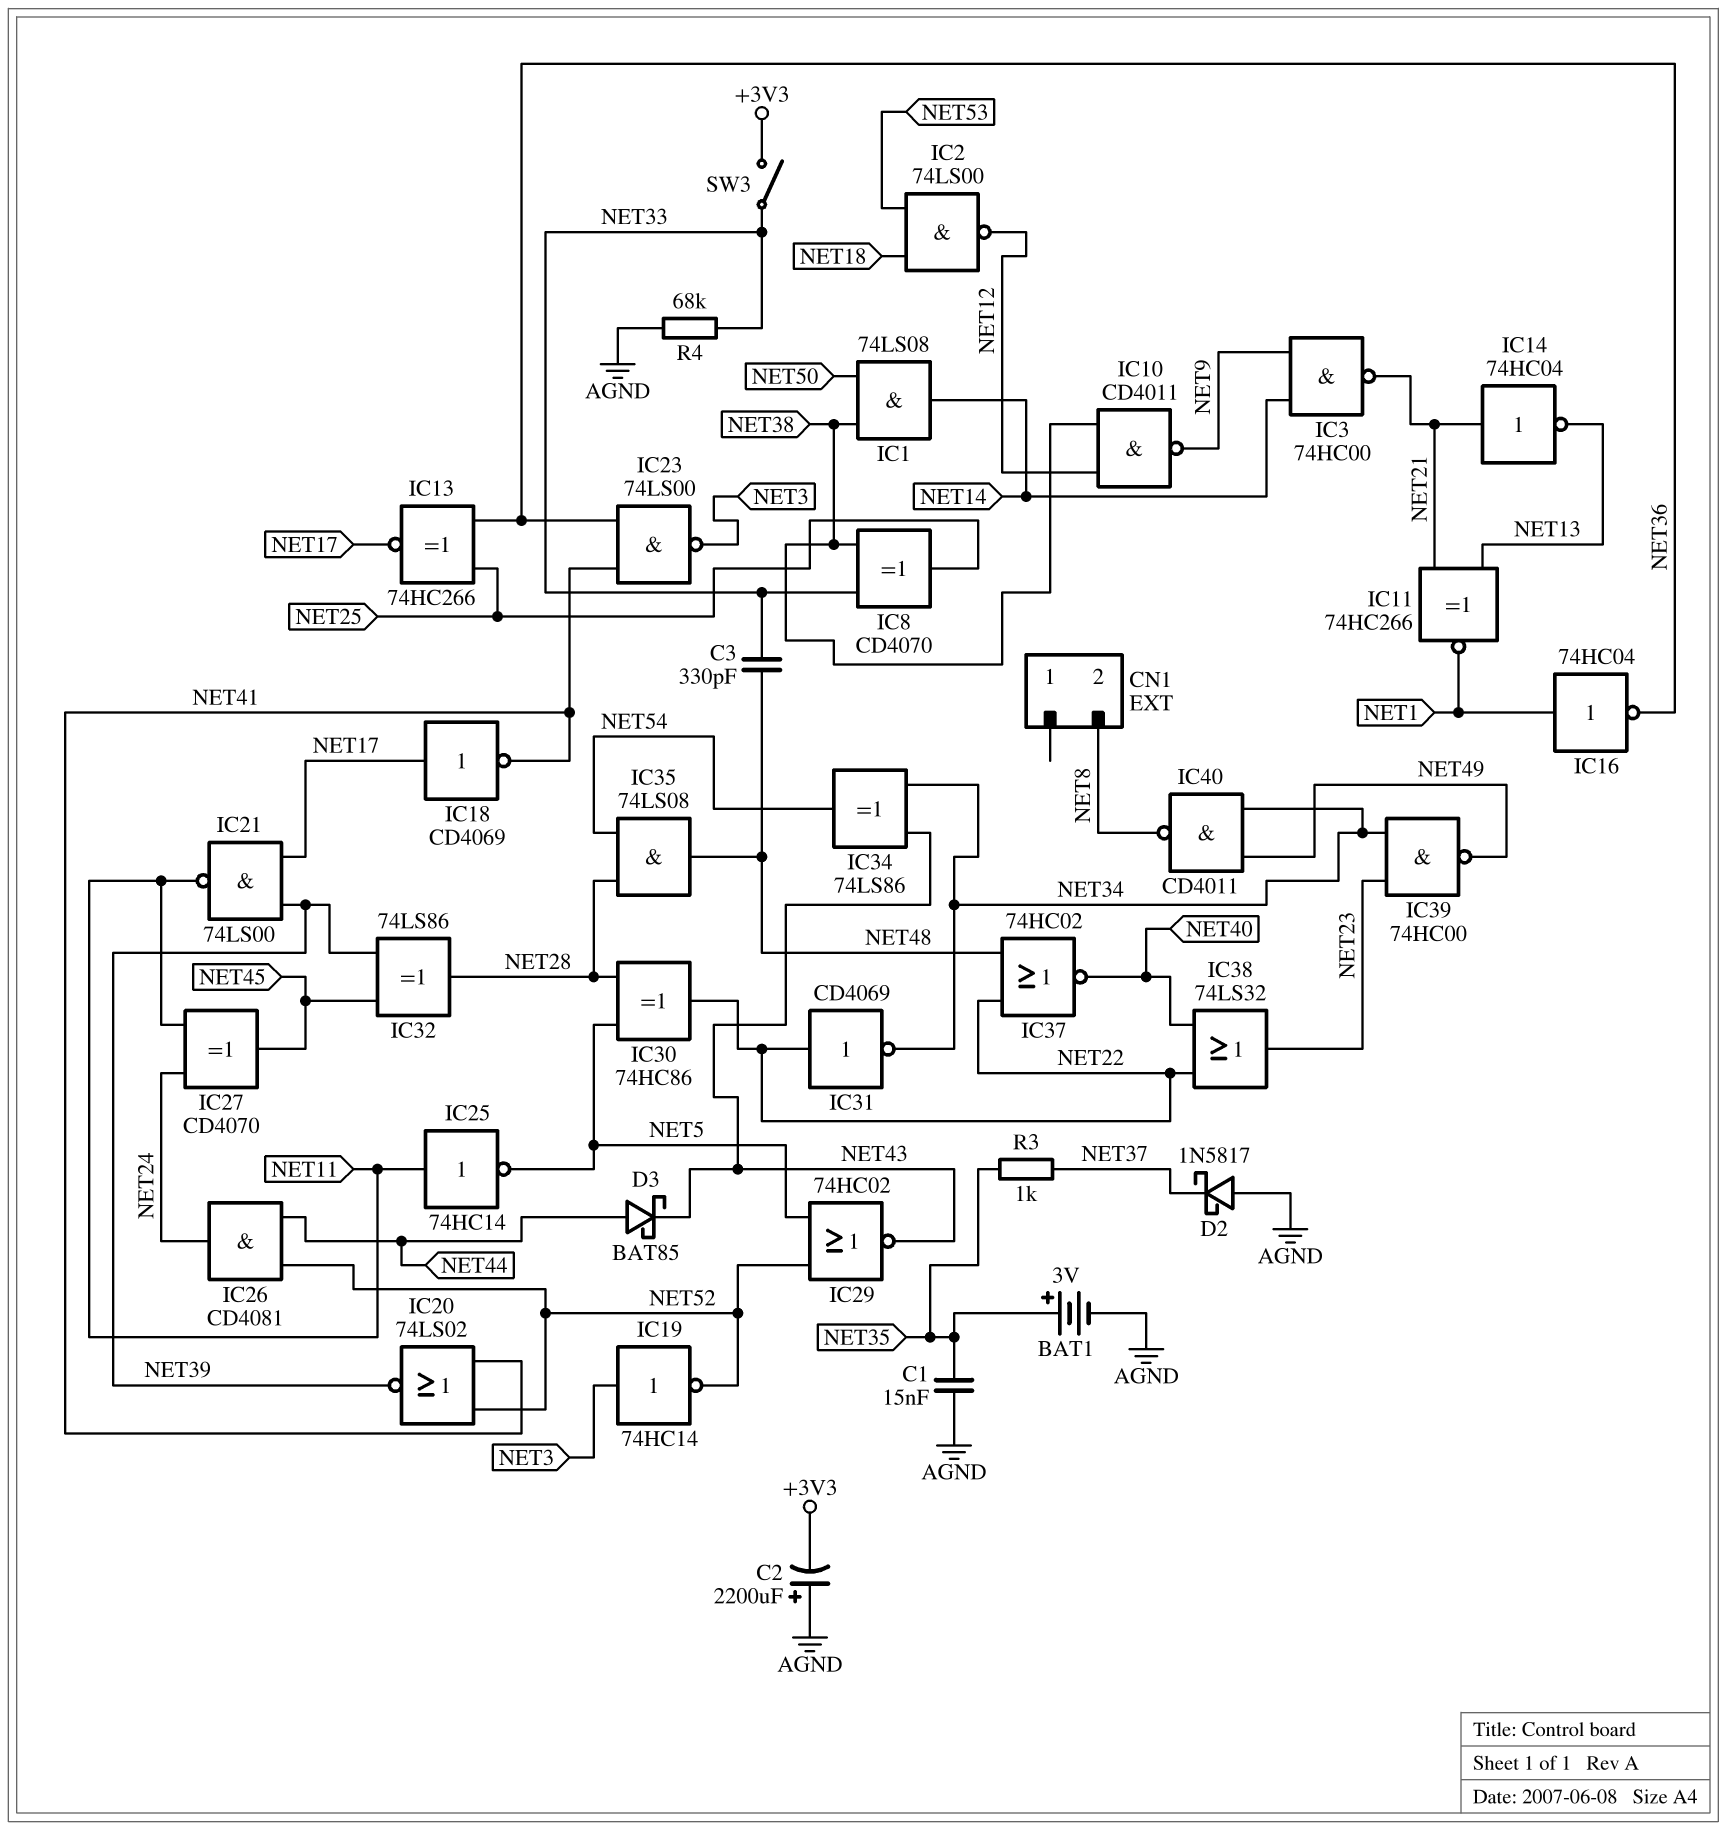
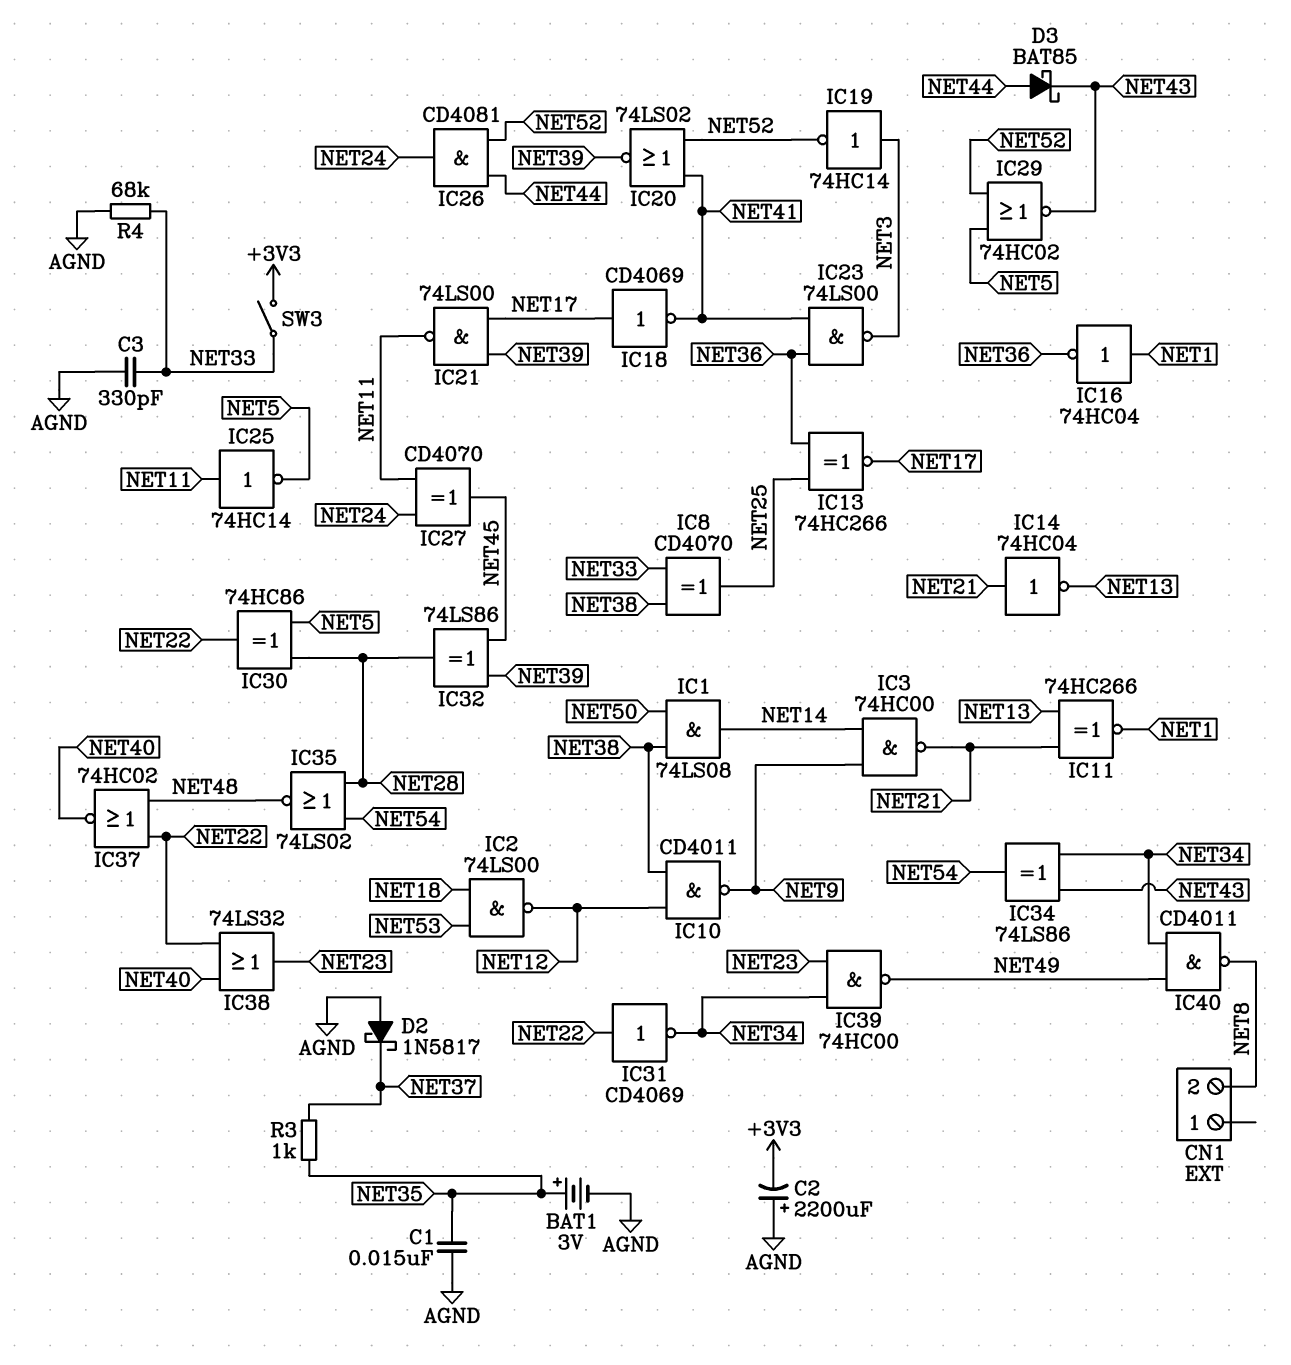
C3: 330pF (NET33, NET48) -> 330pF (AGND, NET33)
IC35: AND 74LS08 (in NET28, in NET54, out NET48) -> NOR 74LS02 (in NET28, in NET54, out NET48)

